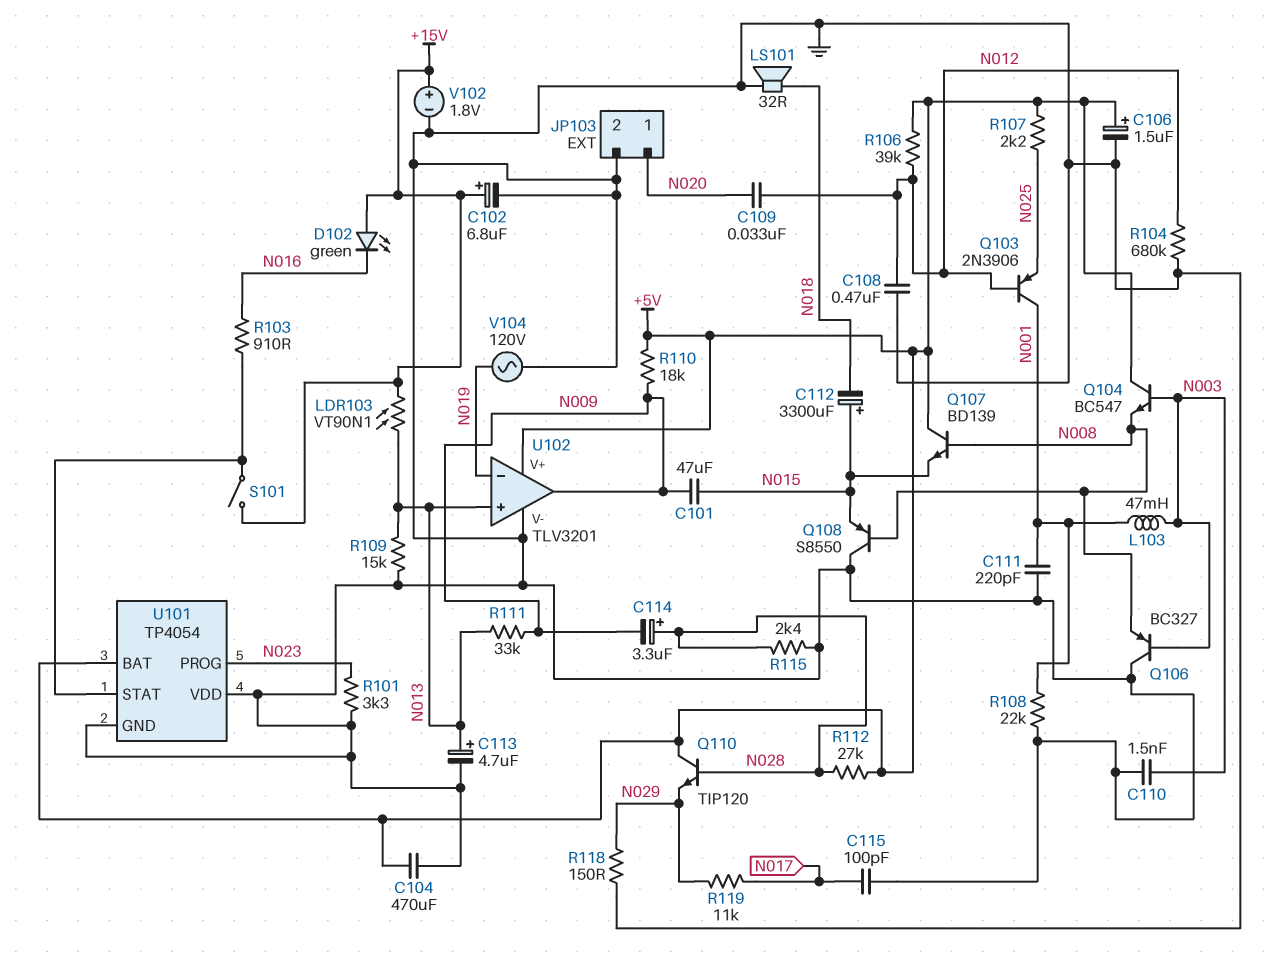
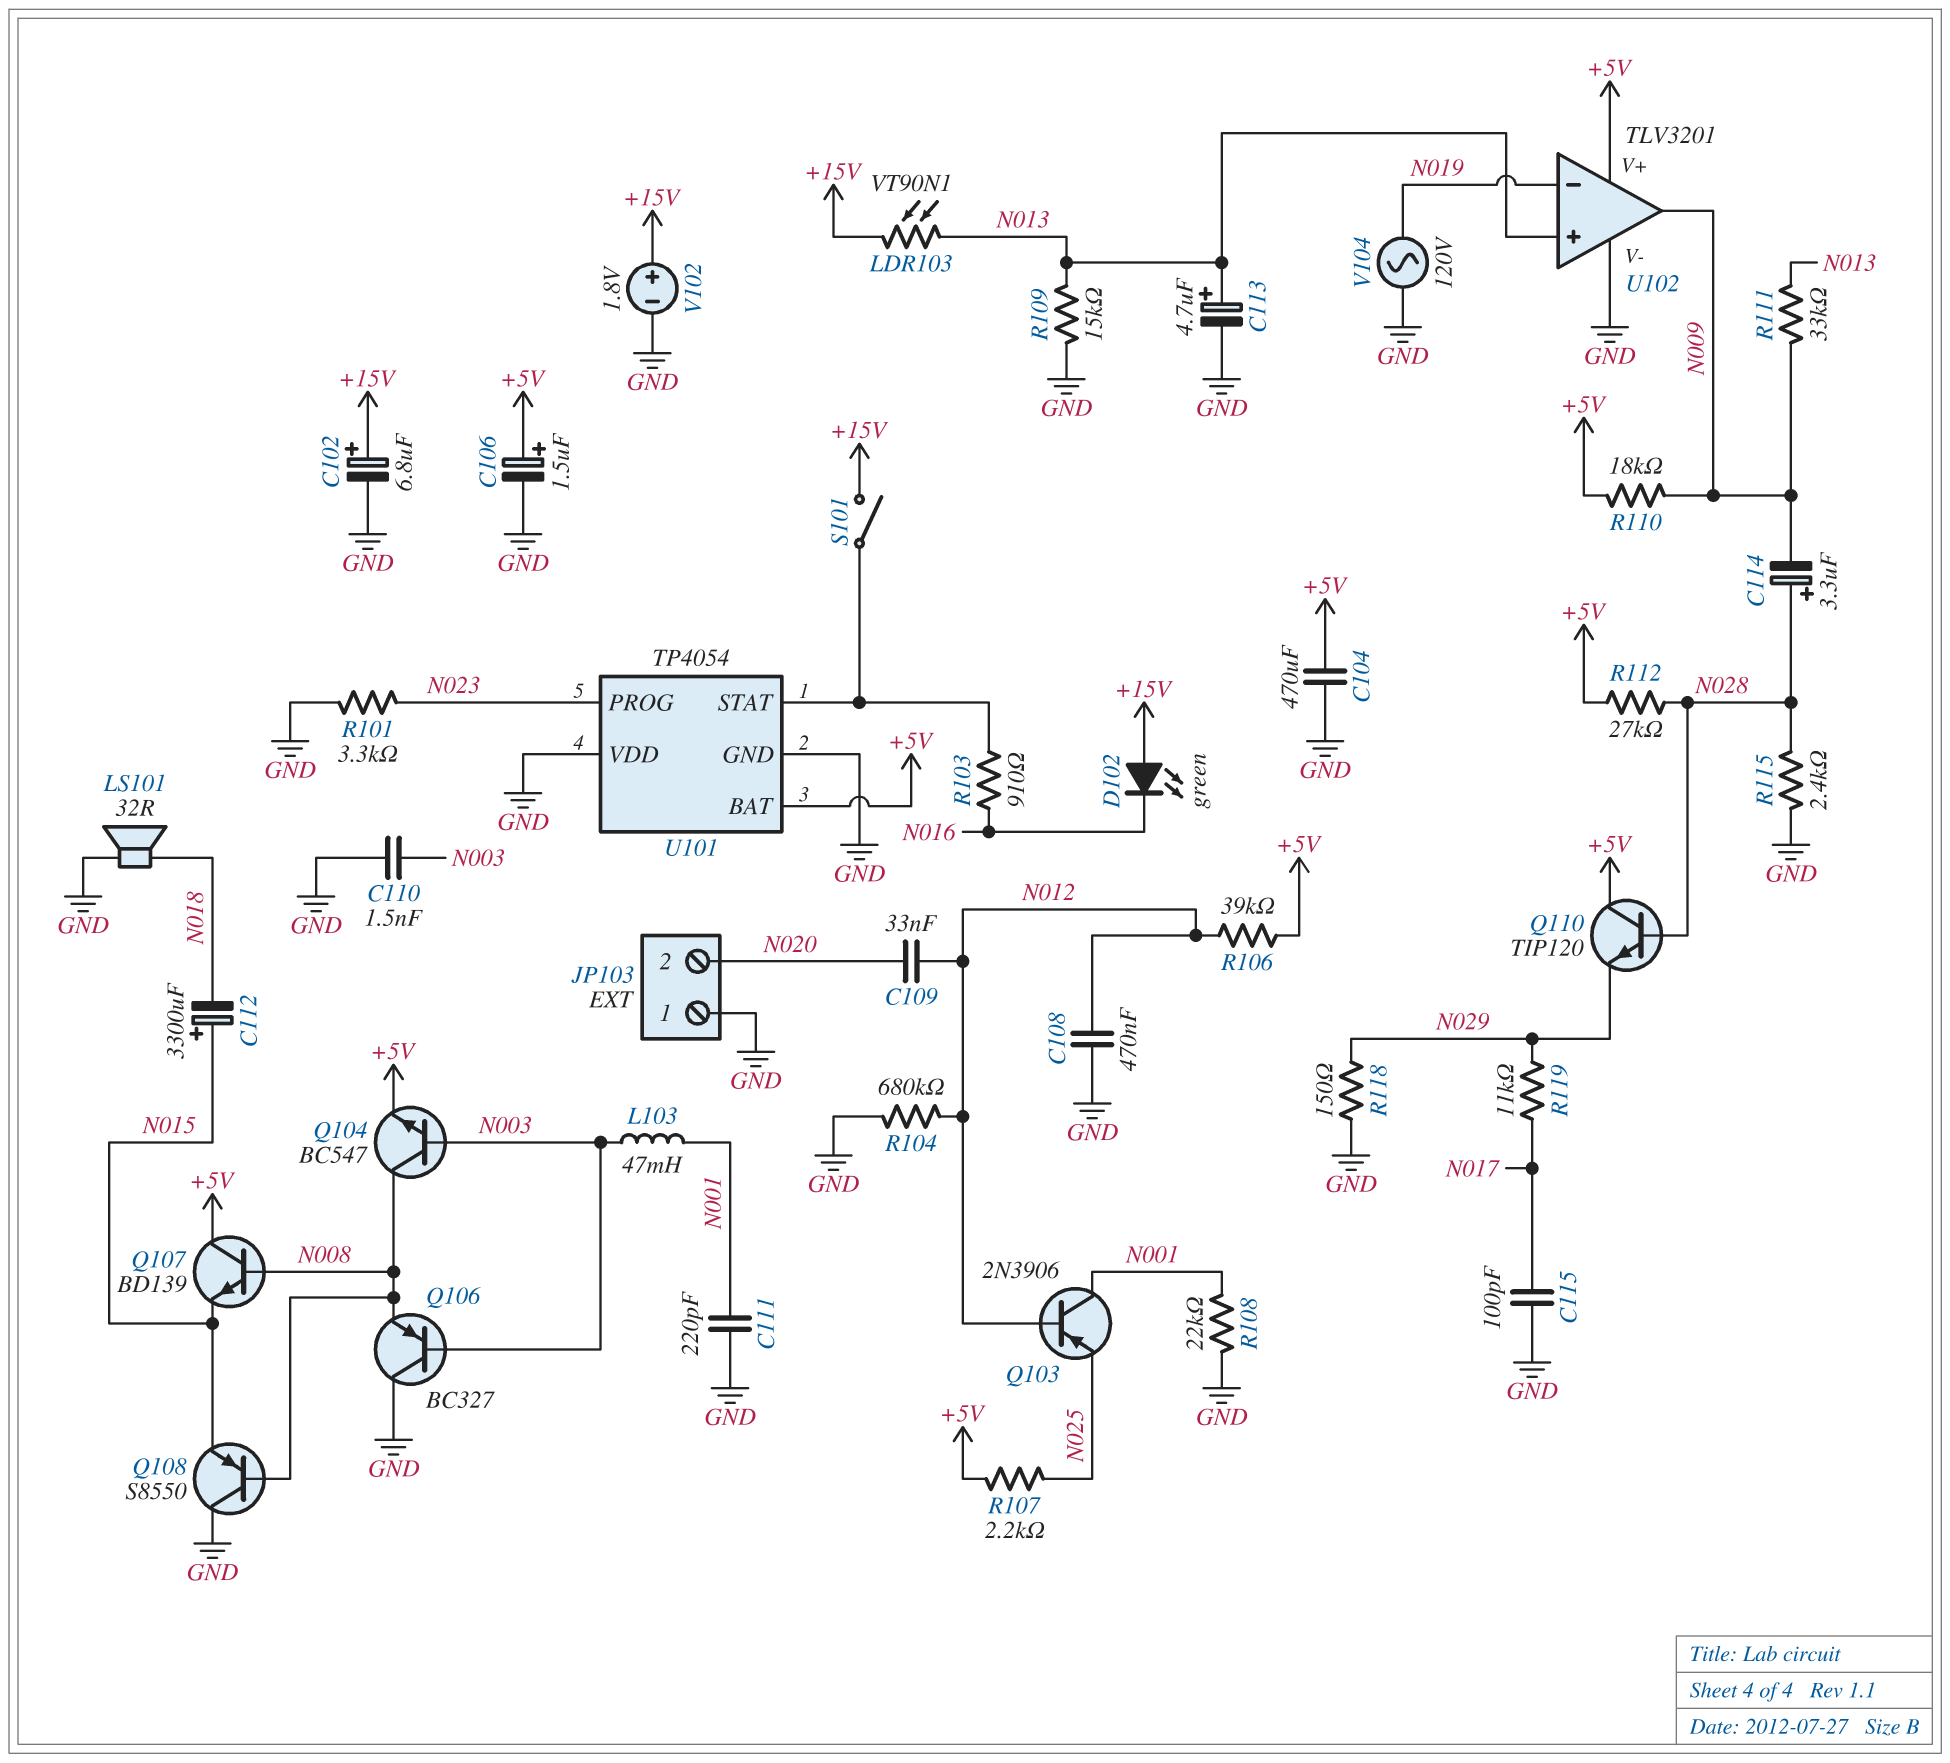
C101: 47uF (N009, N015) -> none
JP103 pin 1: N020 -> GND
JP103 pin 2: GND -> N020
Q104: NPN BC547 (B N003, C +5V, E N008) -> NPN BC547 (B N003, C N008, E +5V)

